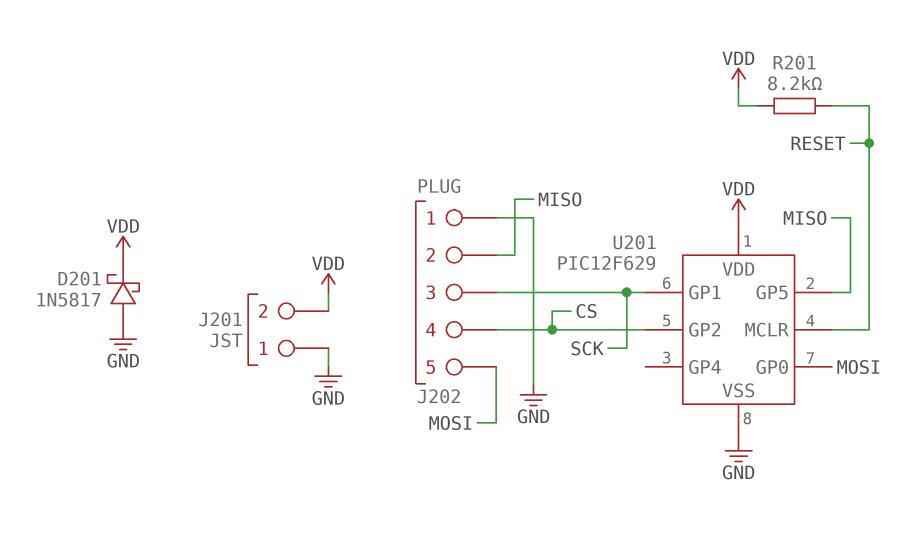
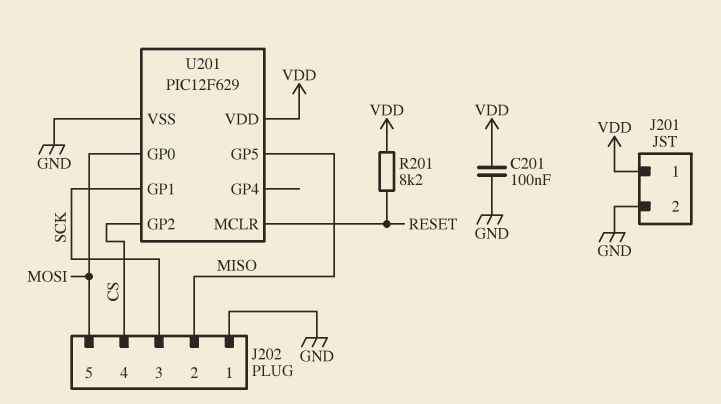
C201: none -> 100nF (GND, VDD)
D201: schottky 1N5817 (A GND, K VDD) -> none
J201 pin 1: GND -> VDD
J201 pin 2: VDD -> GND

